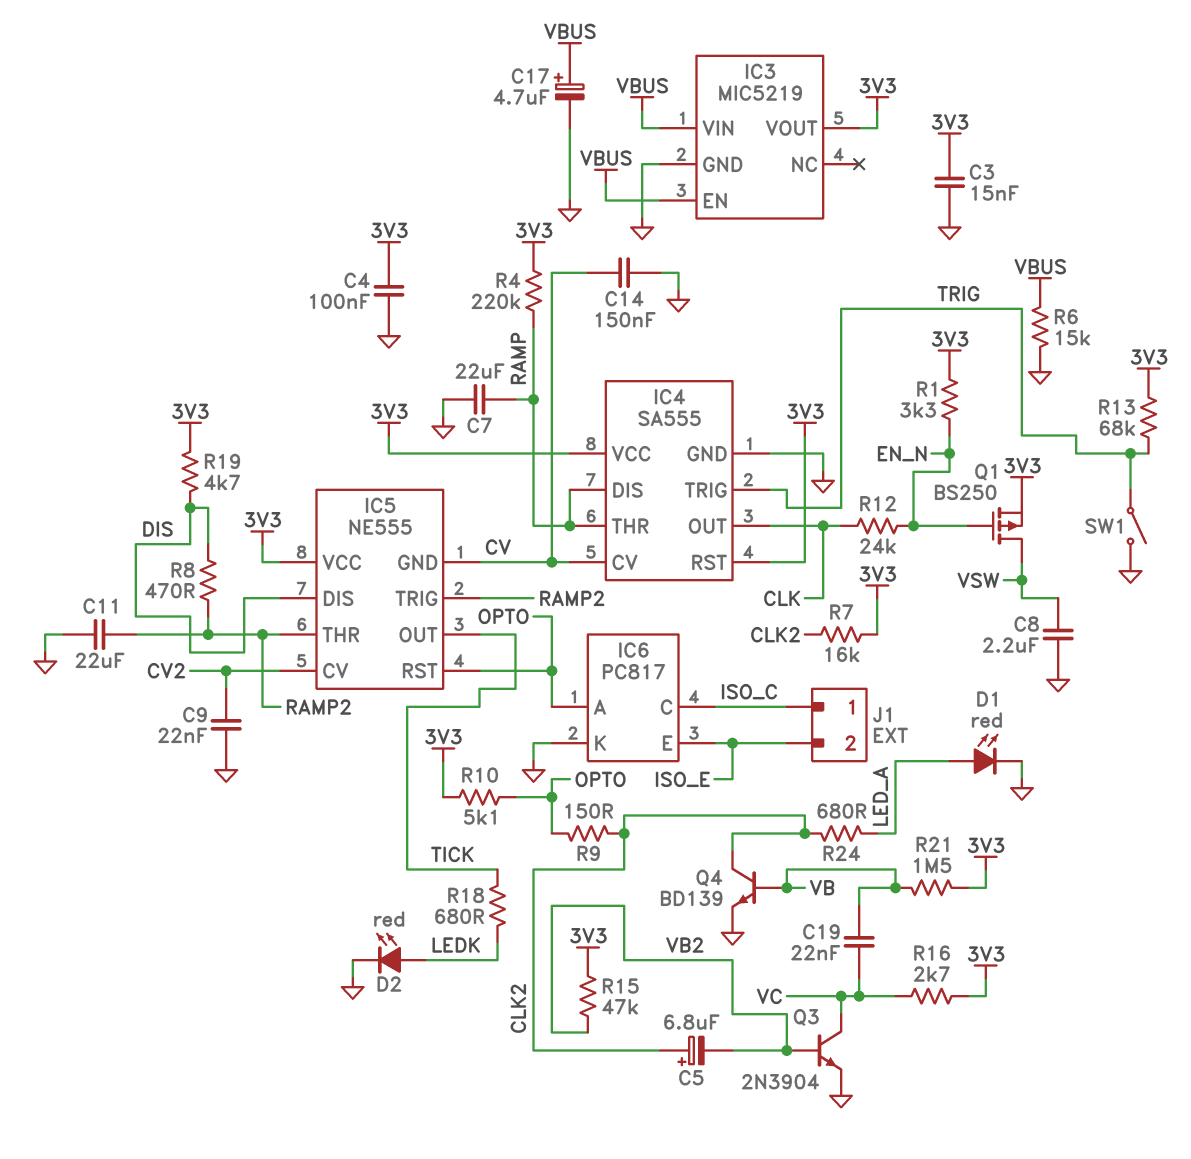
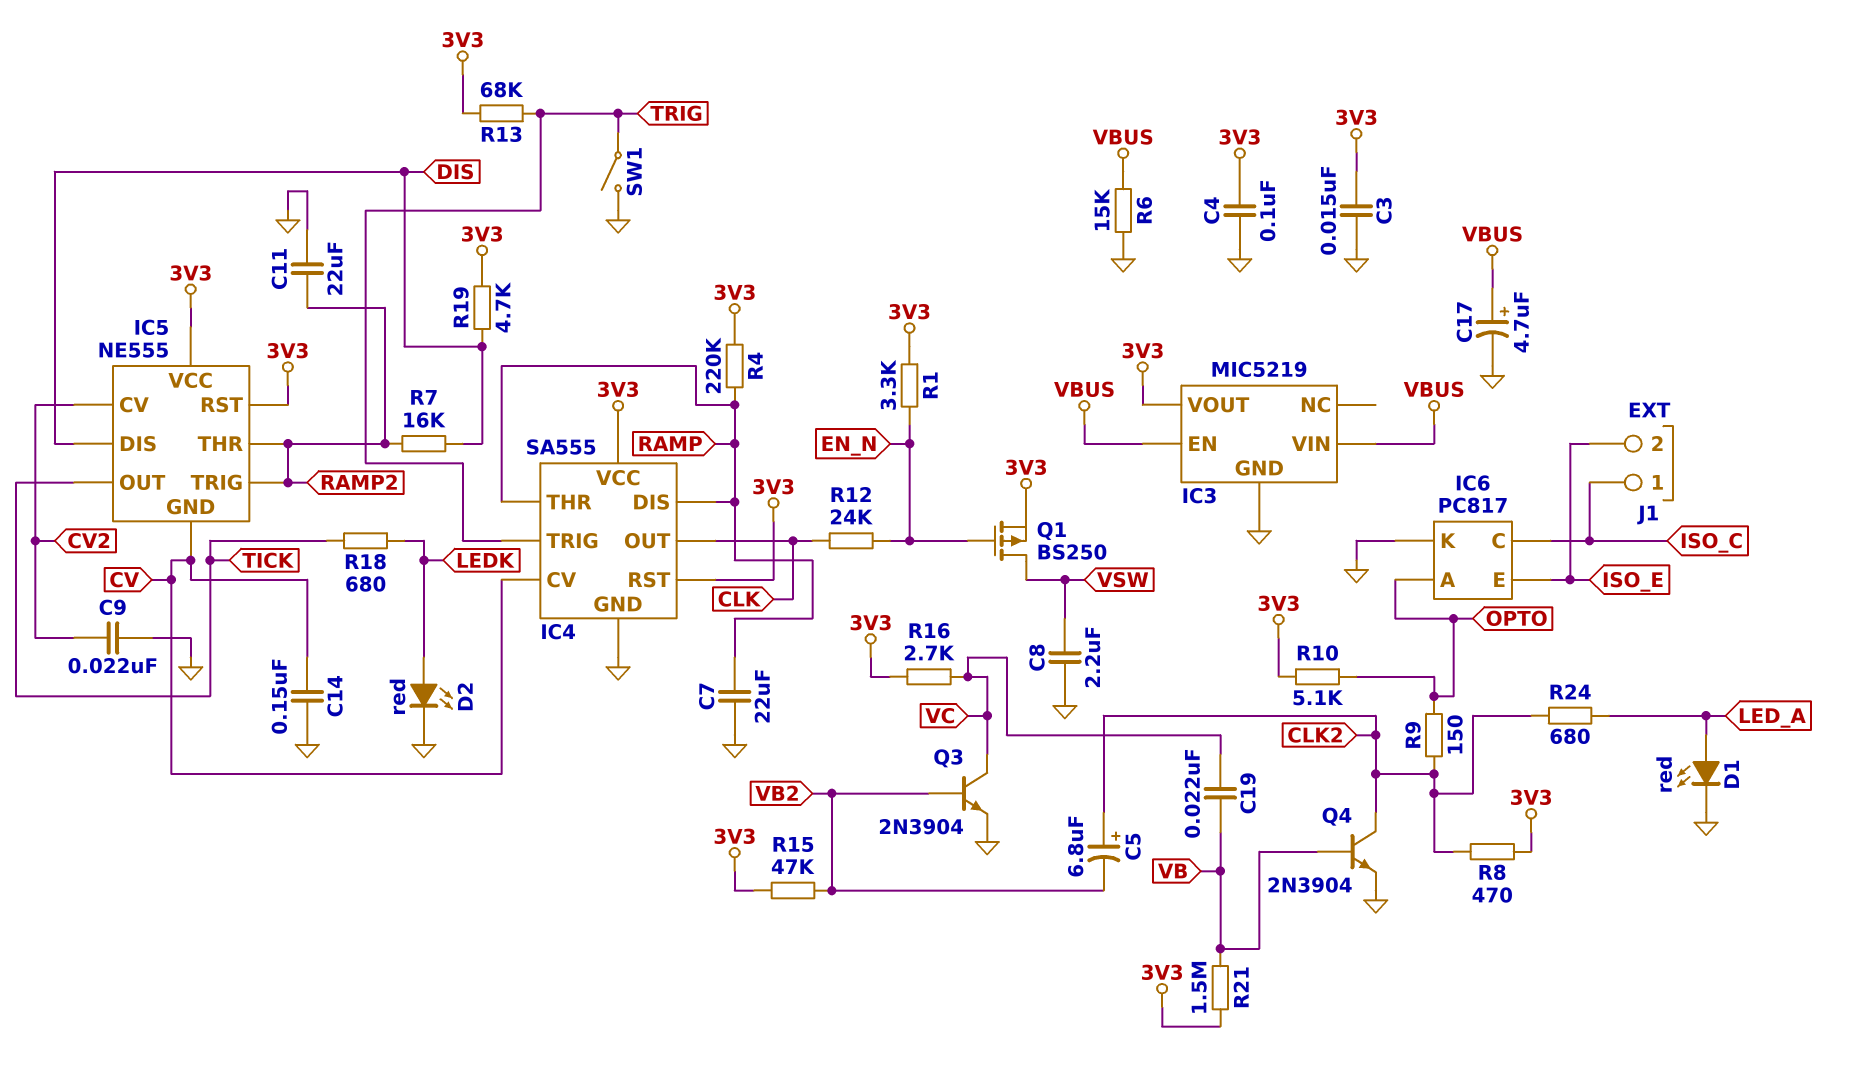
IC5 pin RST: OPTO -> 3V3
Q4: NPN BD139 (B VB, C CLK2, E GND) -> NPN 2N3904 (B VB, C CLK2, E GND)
R7: 16k (3V3, CLK2) -> 16k (DIS, RAMP2)
R8: 470 (DIS, RAMP2) -> 470 (3V3, CLK2)

